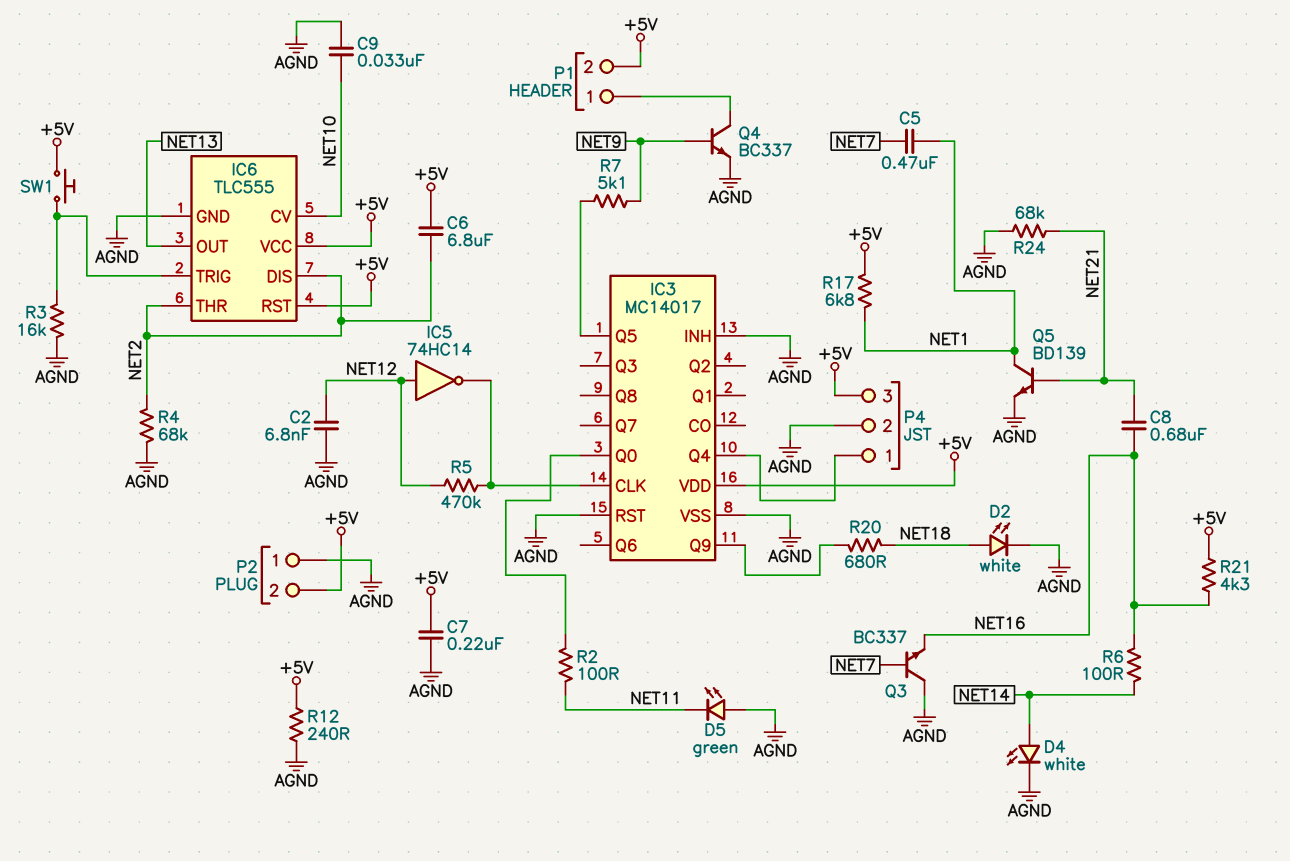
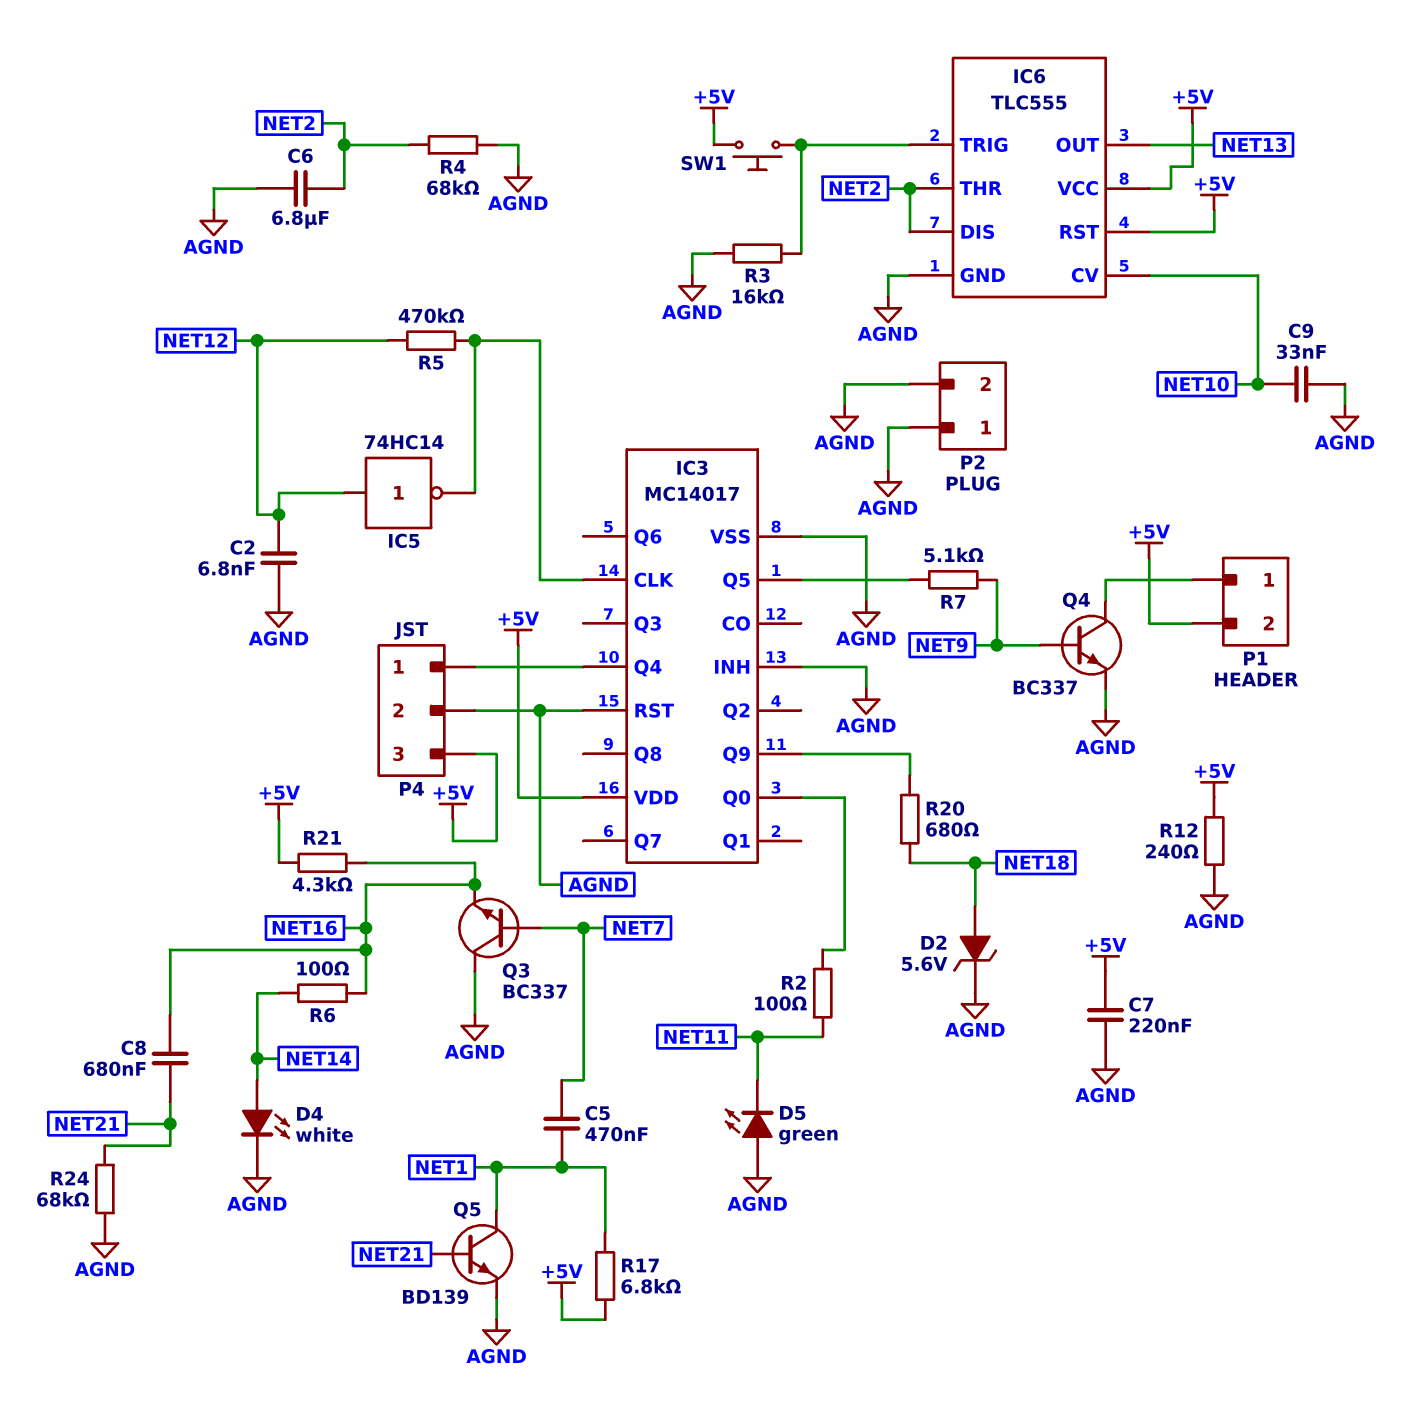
C6: 6.8uF (+5V, NET2) -> 6.8uF (AGND, NET2)
D2: LED white (A NET18, K AGND) -> zener 5.6V (A NET18, K AGND)
P2 pin 2: +5V -> AGND

